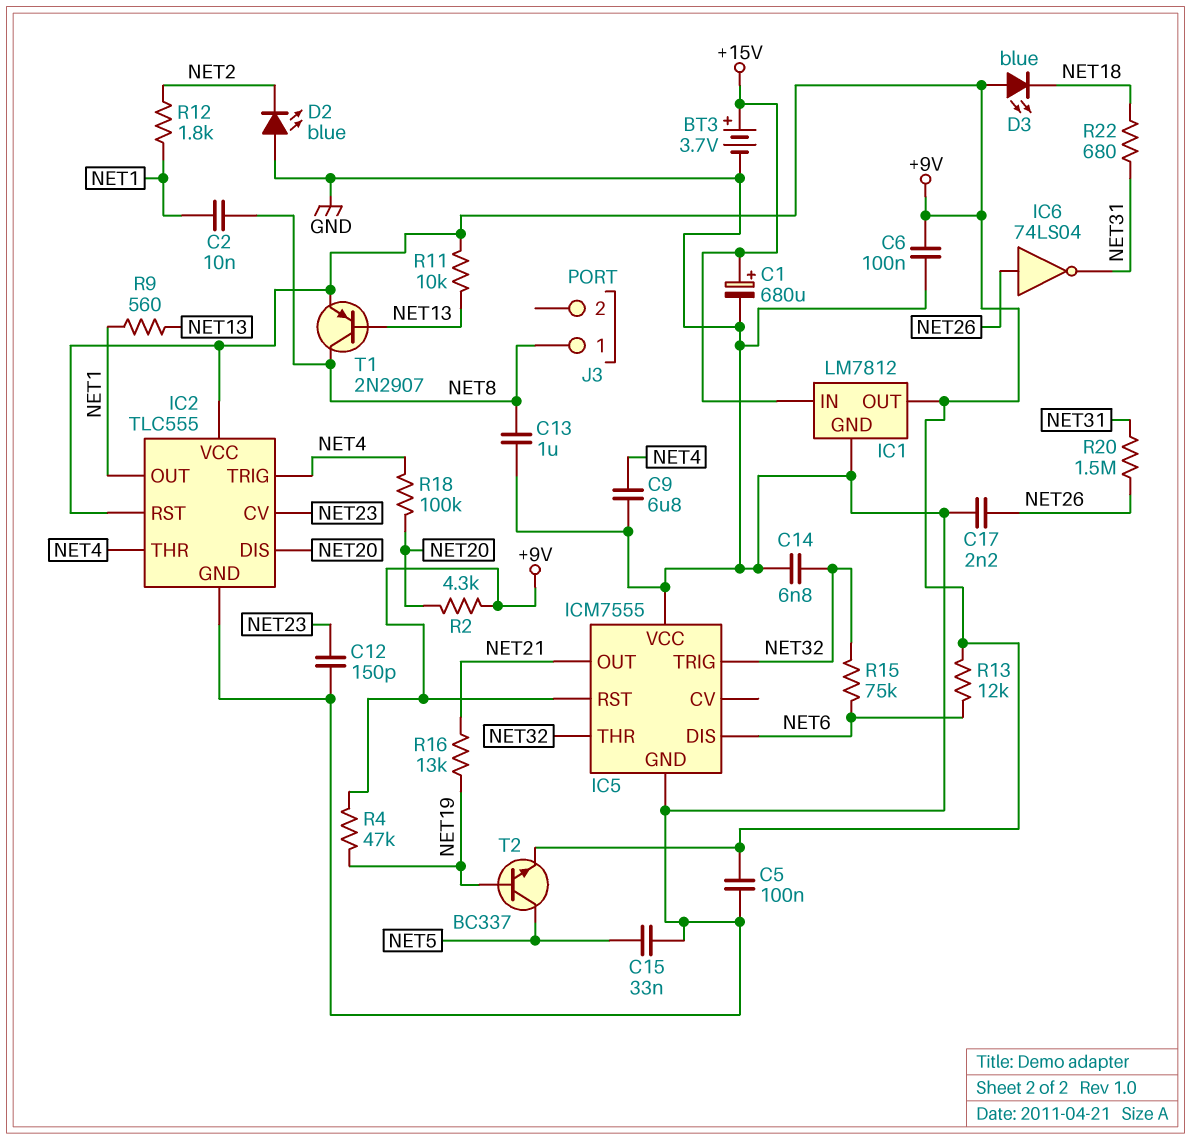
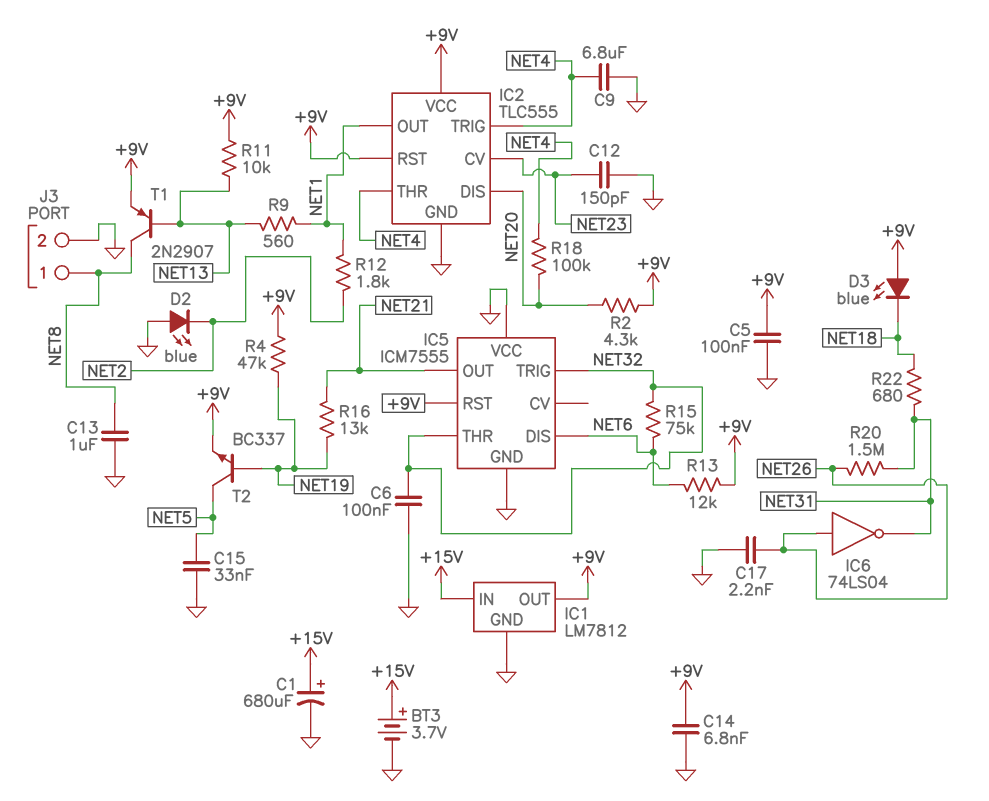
C2: 10nF (NET1, NET8) -> none
C6: 100nF (+9V, GND) -> 100nF (GND, NET32)
C14: 6.8nF (GND, NET32) -> 6.8nF (+9V, GND)
J3 pin 2: none -> GND

